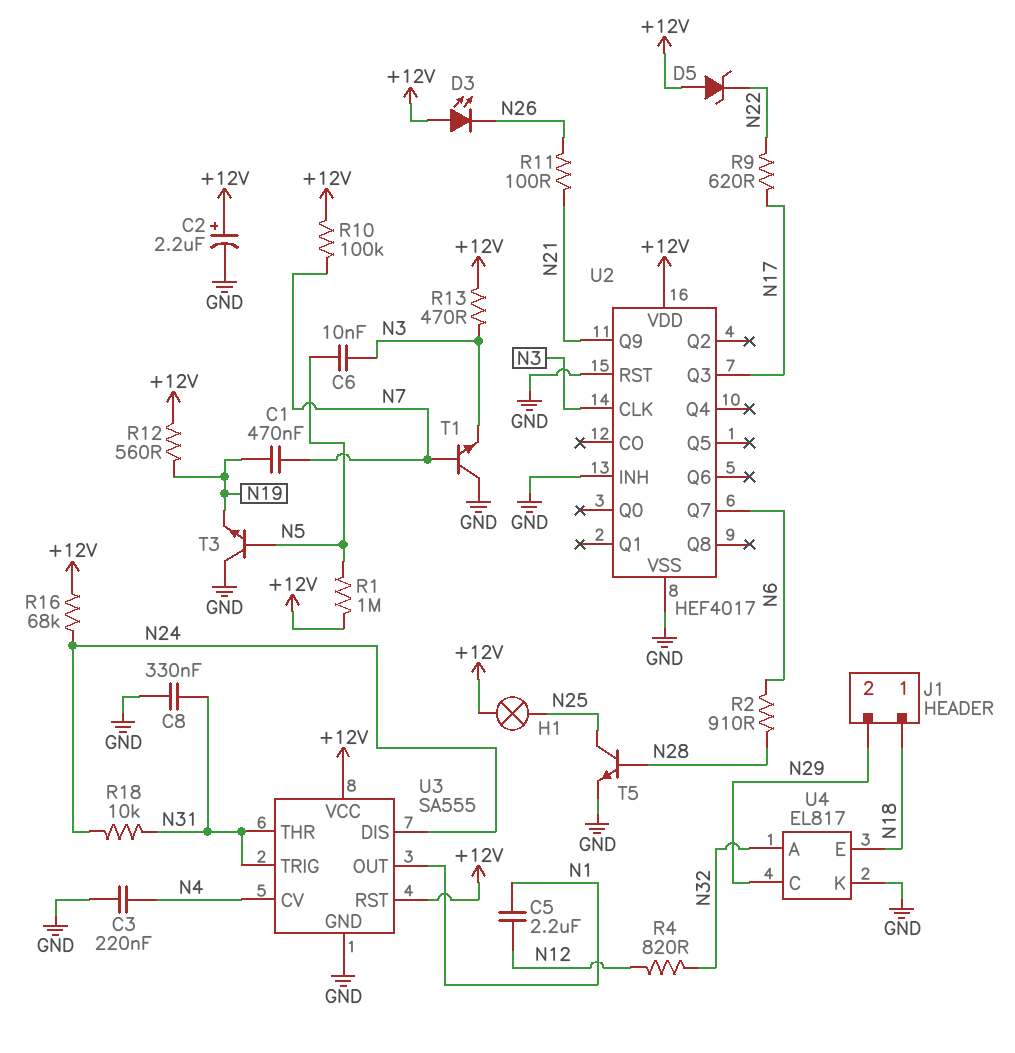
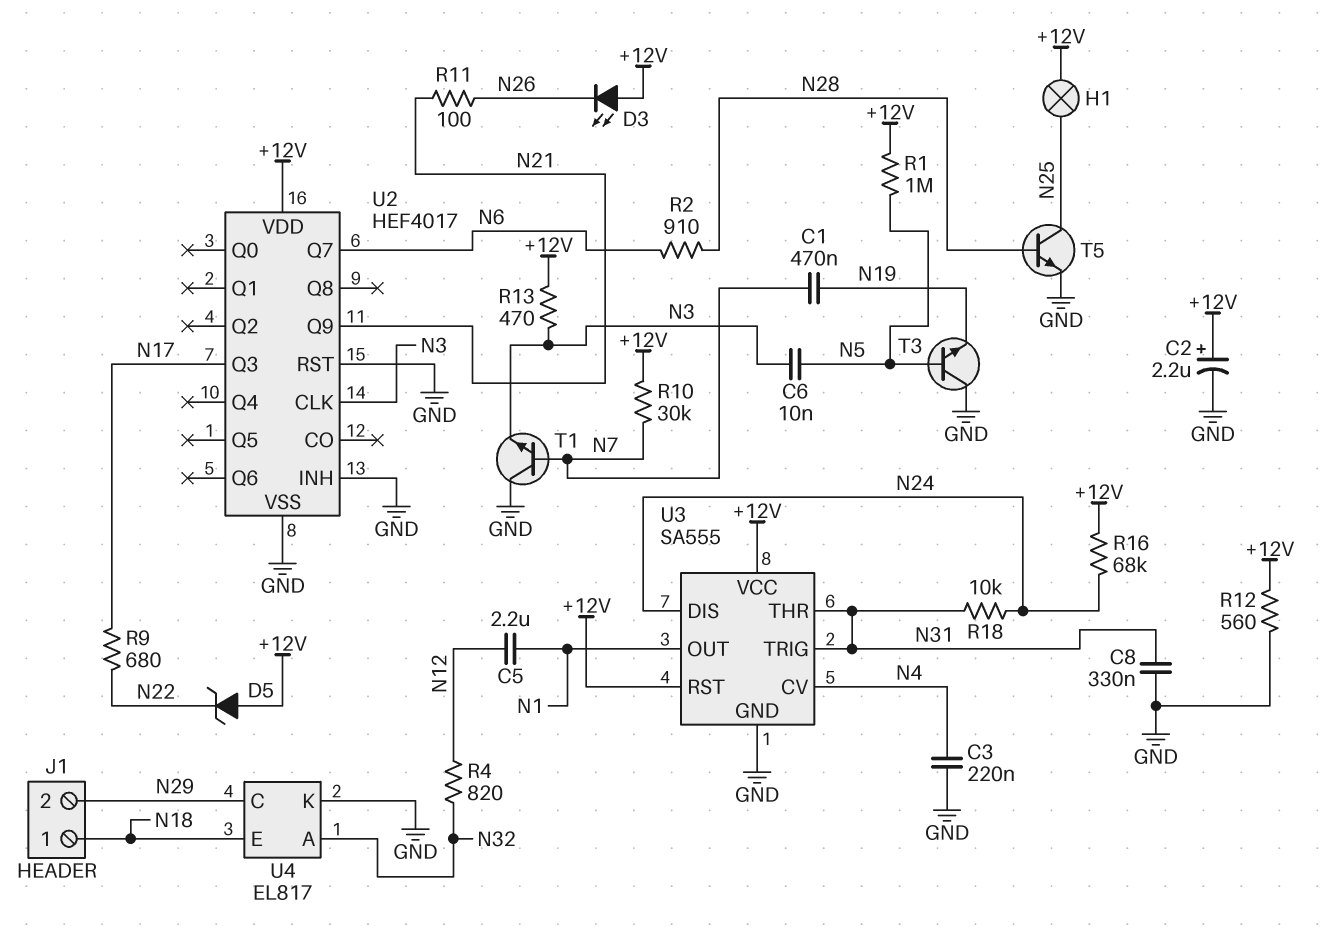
R9: 620 (N17, N22) -> 680 (N17, N22)
R10: 100k (+12V, N7) -> 30k (+12V, N7)
R12: 560 (+12V, N19) -> 560 (+12V, GND)

